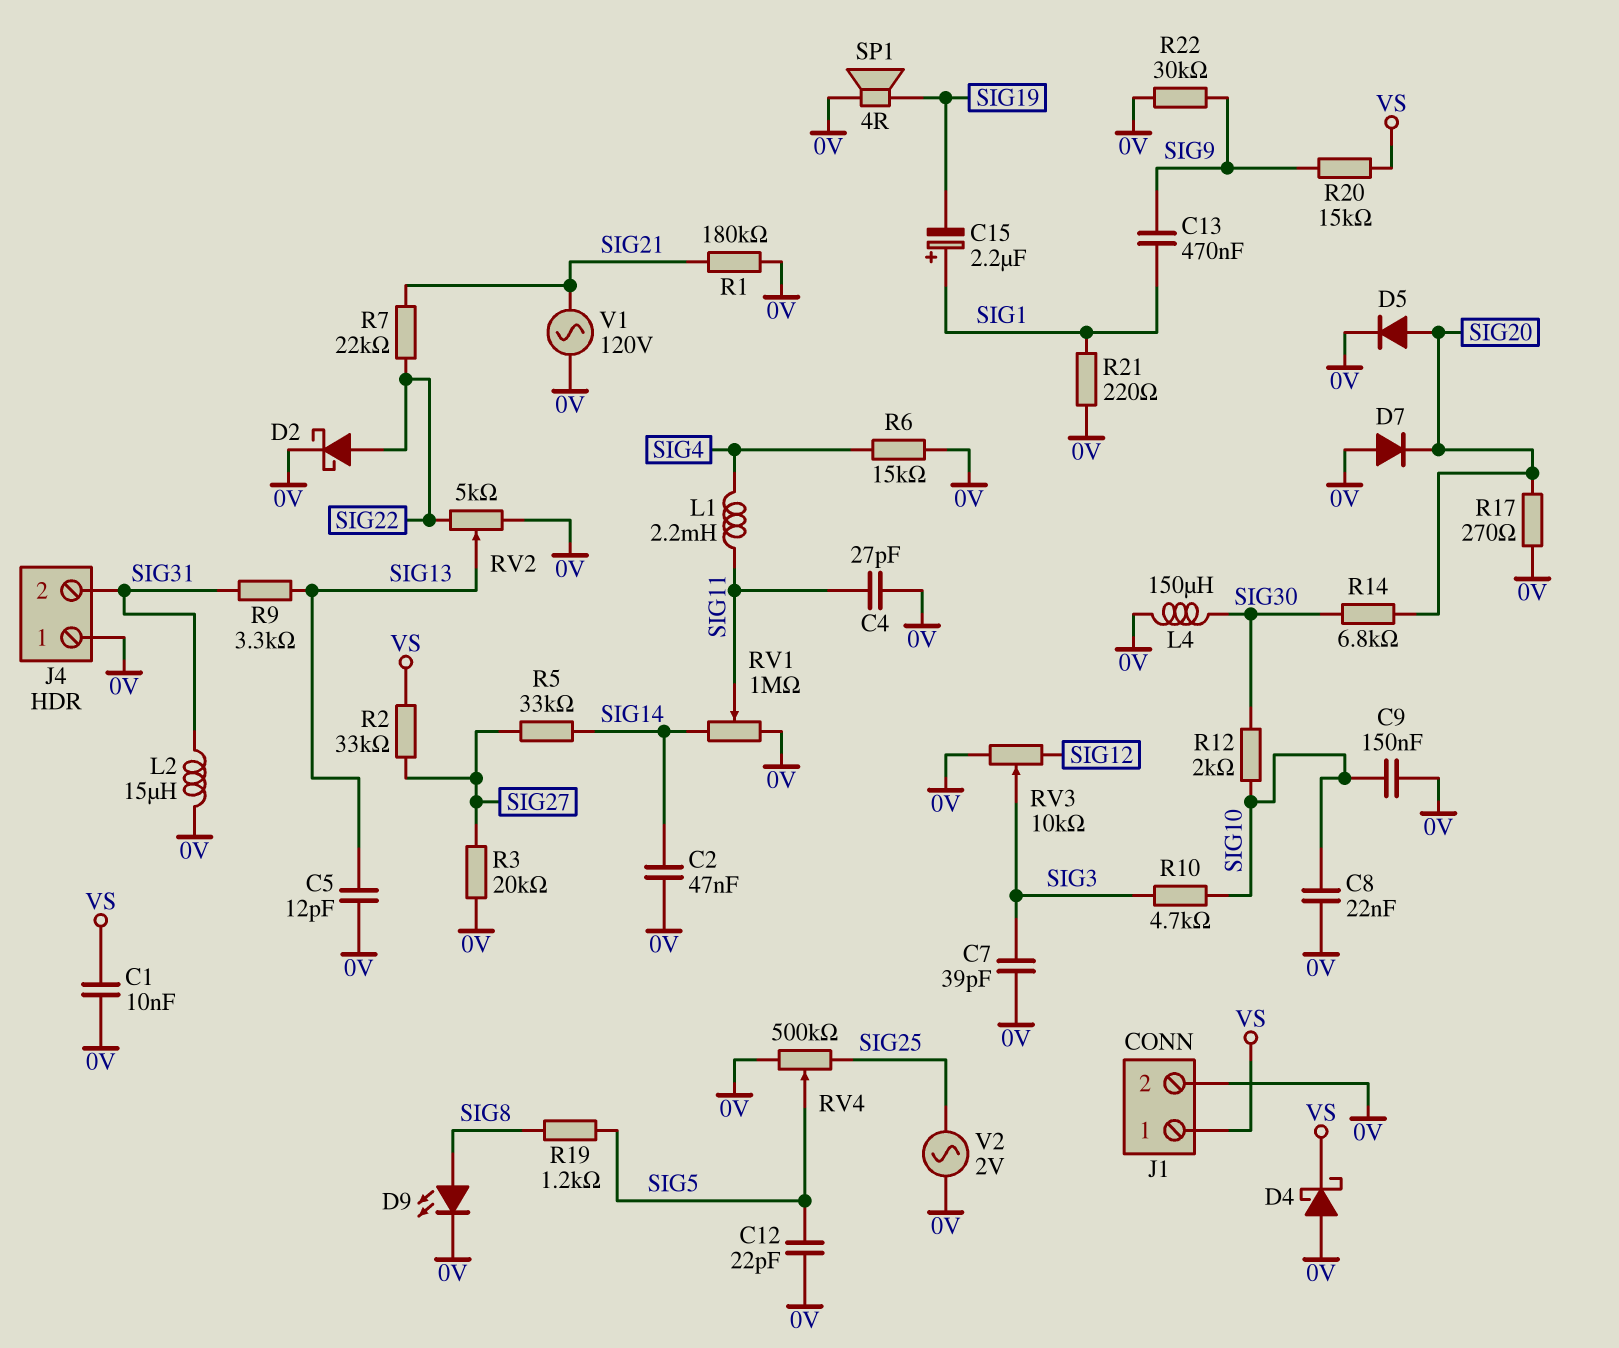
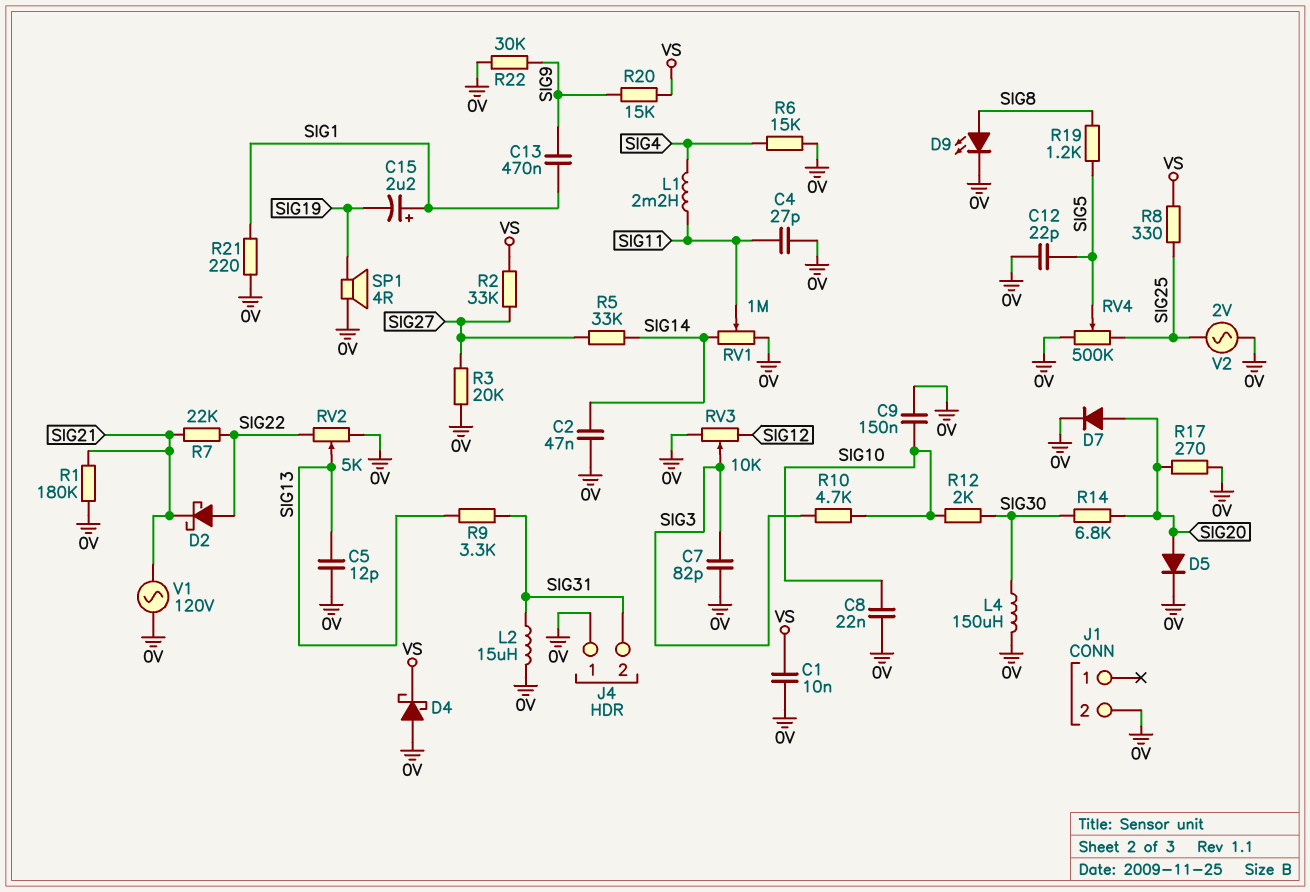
C7: 39pF (0V, SIG3) -> 82pF (0V, SIG3)
D2: schottky (A SIG22, K 0V) -> schottky (A SIG22, K SIG21)
D7: diode (A 0V, K SIG20) -> diode (A SIG20, K 0V)
J1 pin 1: VS -> none
R8: none -> 330 (SIG25, VS)

